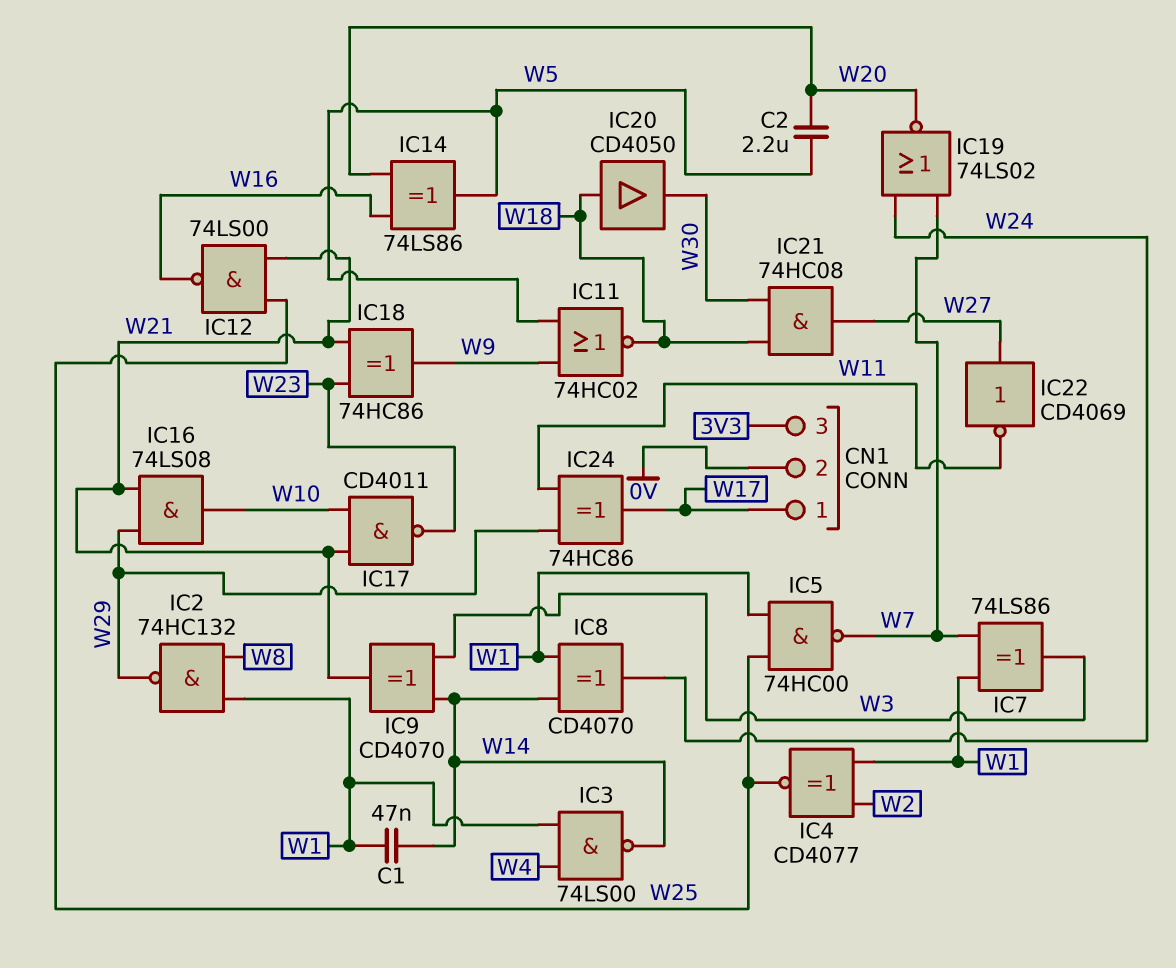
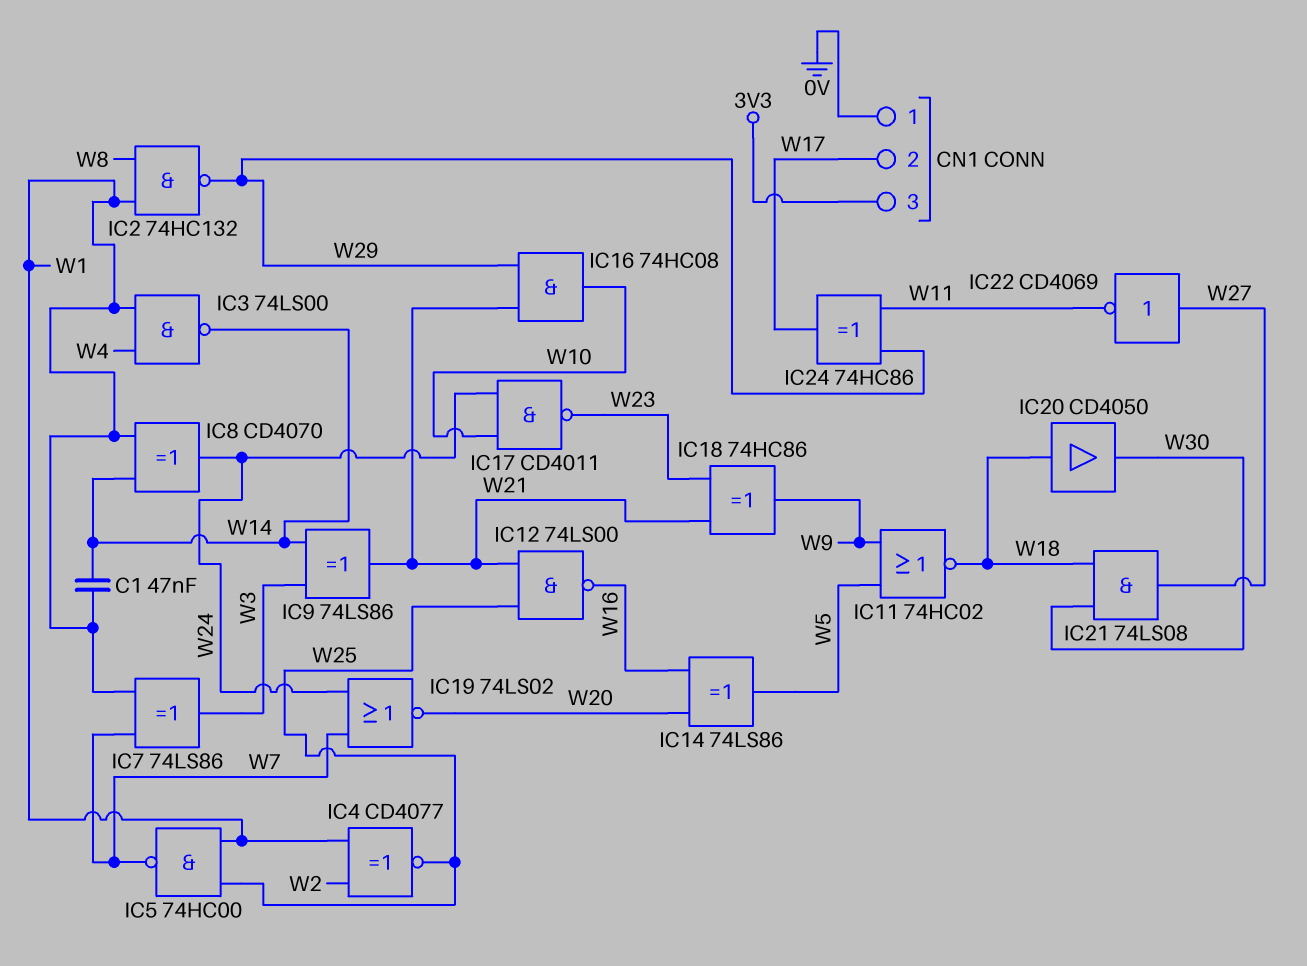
C2: 2.2uF (W5, W20) -> none
CN1 pin 1: W17 -> 0V
CN1 pin 2: 0V -> W17
IC9: XOR CD4070 (in W3, in W14, out W21) -> XOR 74LS86 (in W3, in W14, out W21)
IC16: AND 74LS08 (in W21, in W29, out W10) -> AND 74HC08 (in W21, in W29, out W10)
IC17: NAND CD4011 (in W10, in W21, out W23) -> NAND CD4011 (in W10, in W24, out W23)
IC21: AND 74HC08 (in W18, in W30, out W27) -> AND 74LS08 (in W18, in W30, out W27)

